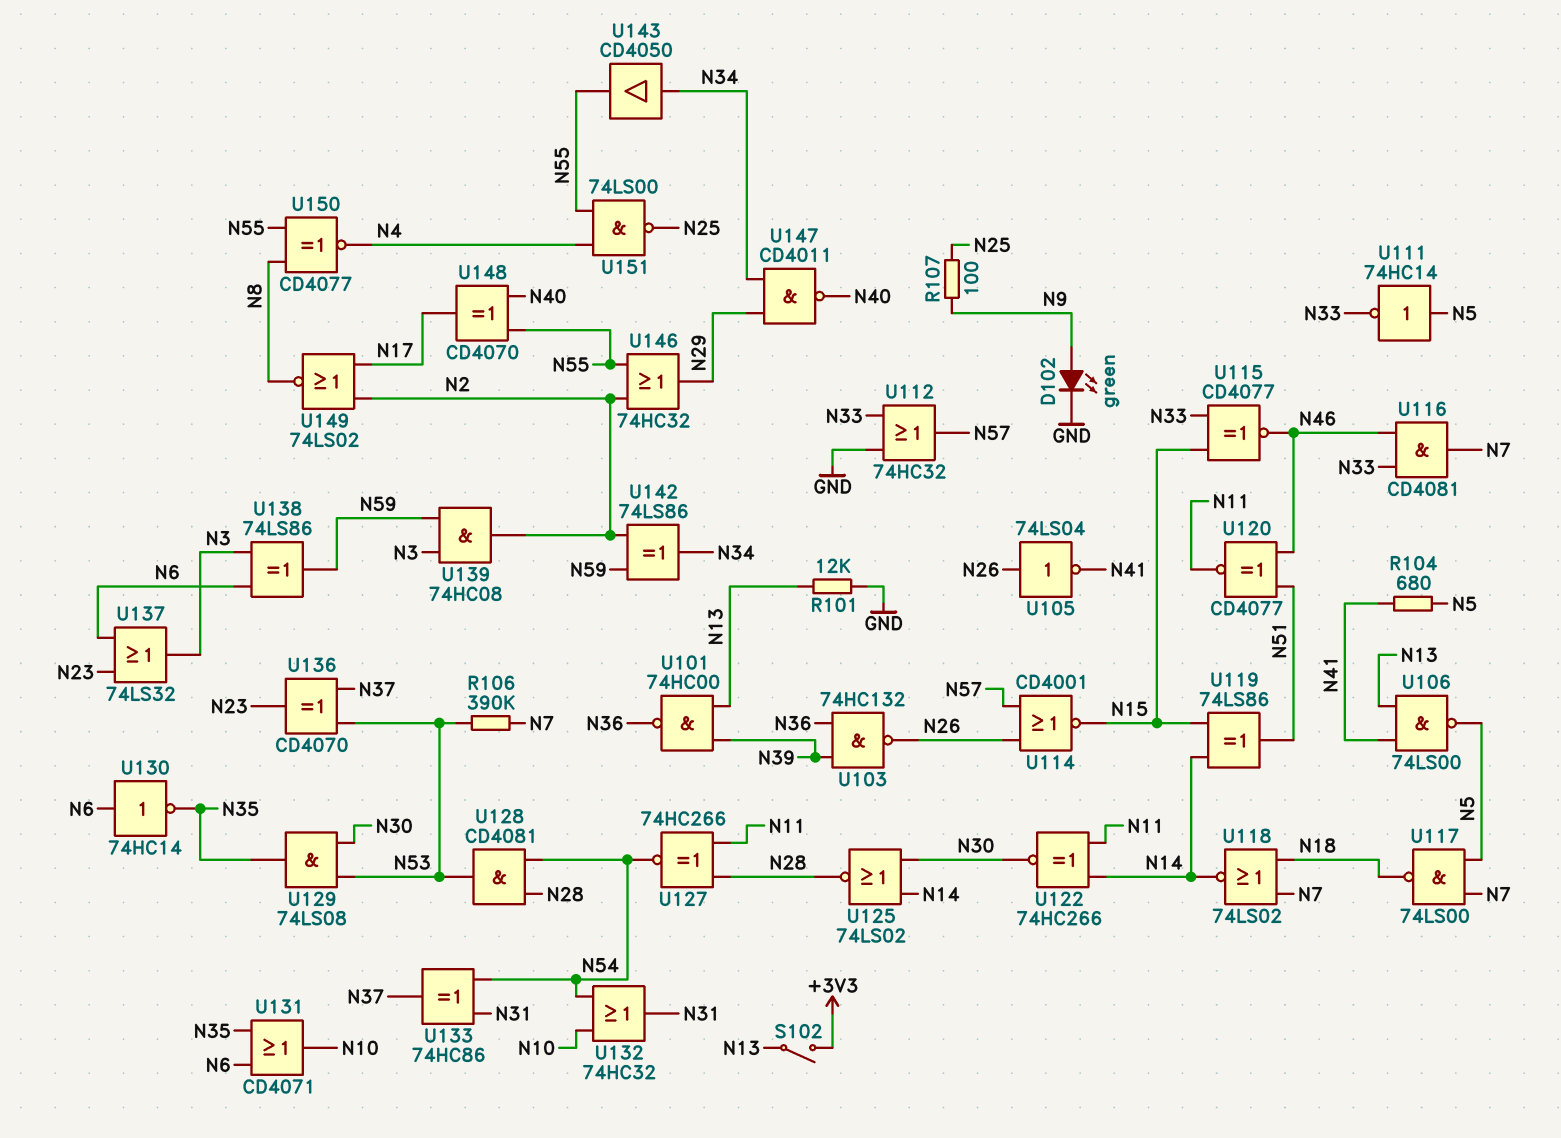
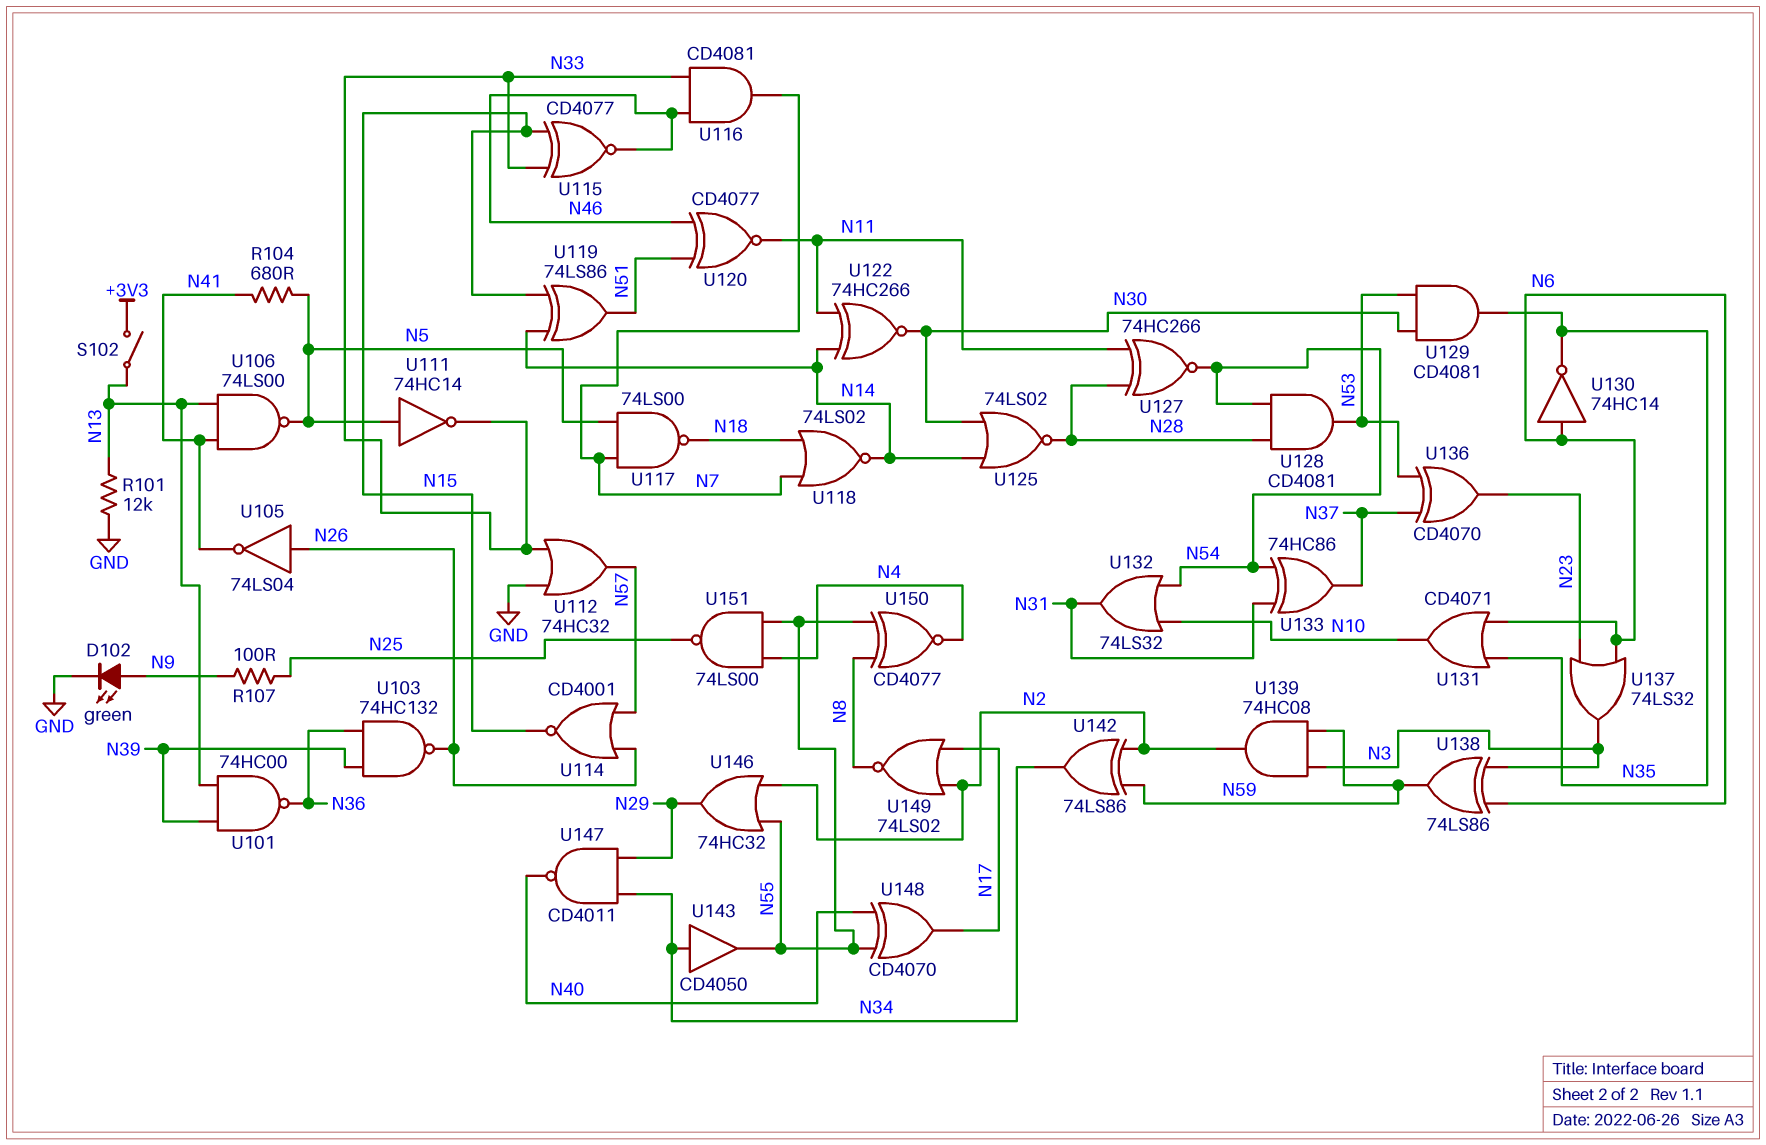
R106: 390k (N7, N53) -> none
U129: AND 74LS08 (in N30, in N53, out N35) -> AND CD4081 (in N30, in N53, out N35)
U132: OR 74HC32 (in N10, in N54, out N31) -> OR 74LS32 (in N10, in N54, out N31)

